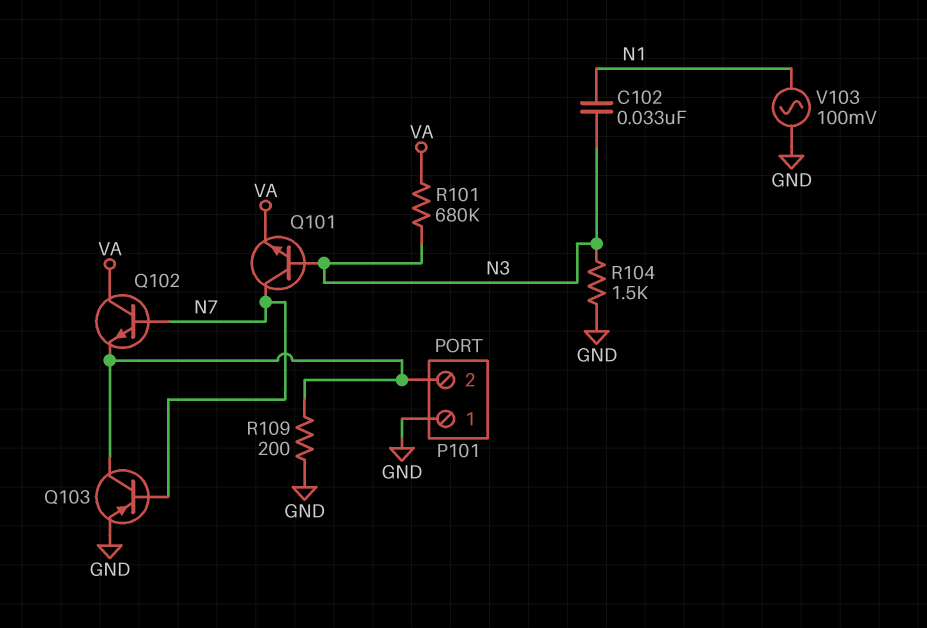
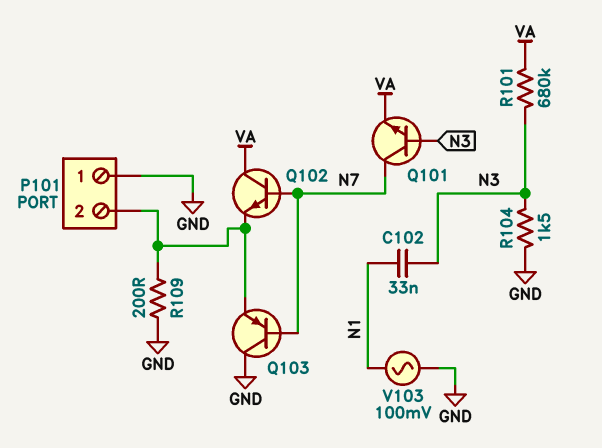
Q103: PNP (B N7, C P101/2, E GND) -> PNP (B N7, C GND, E P101/2)

